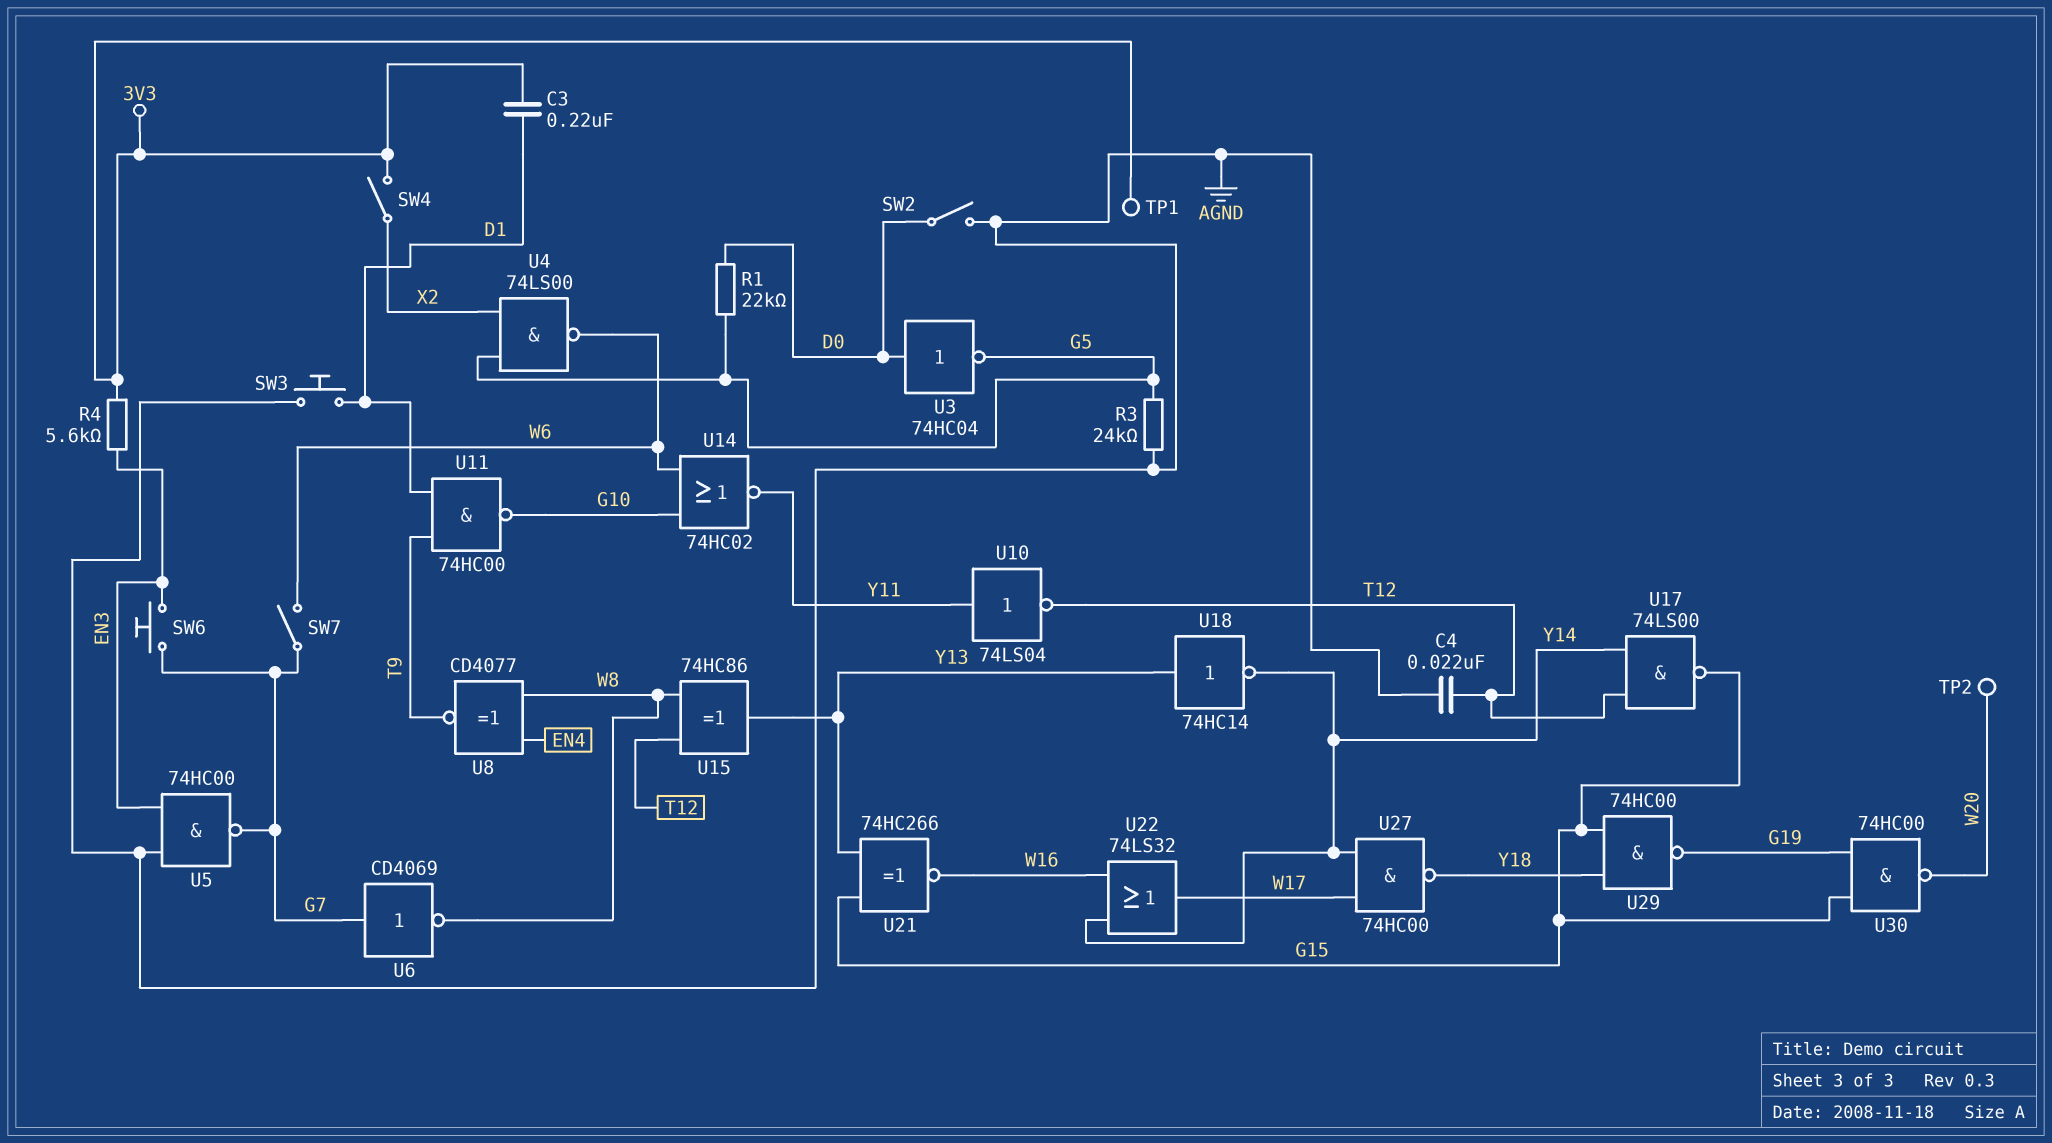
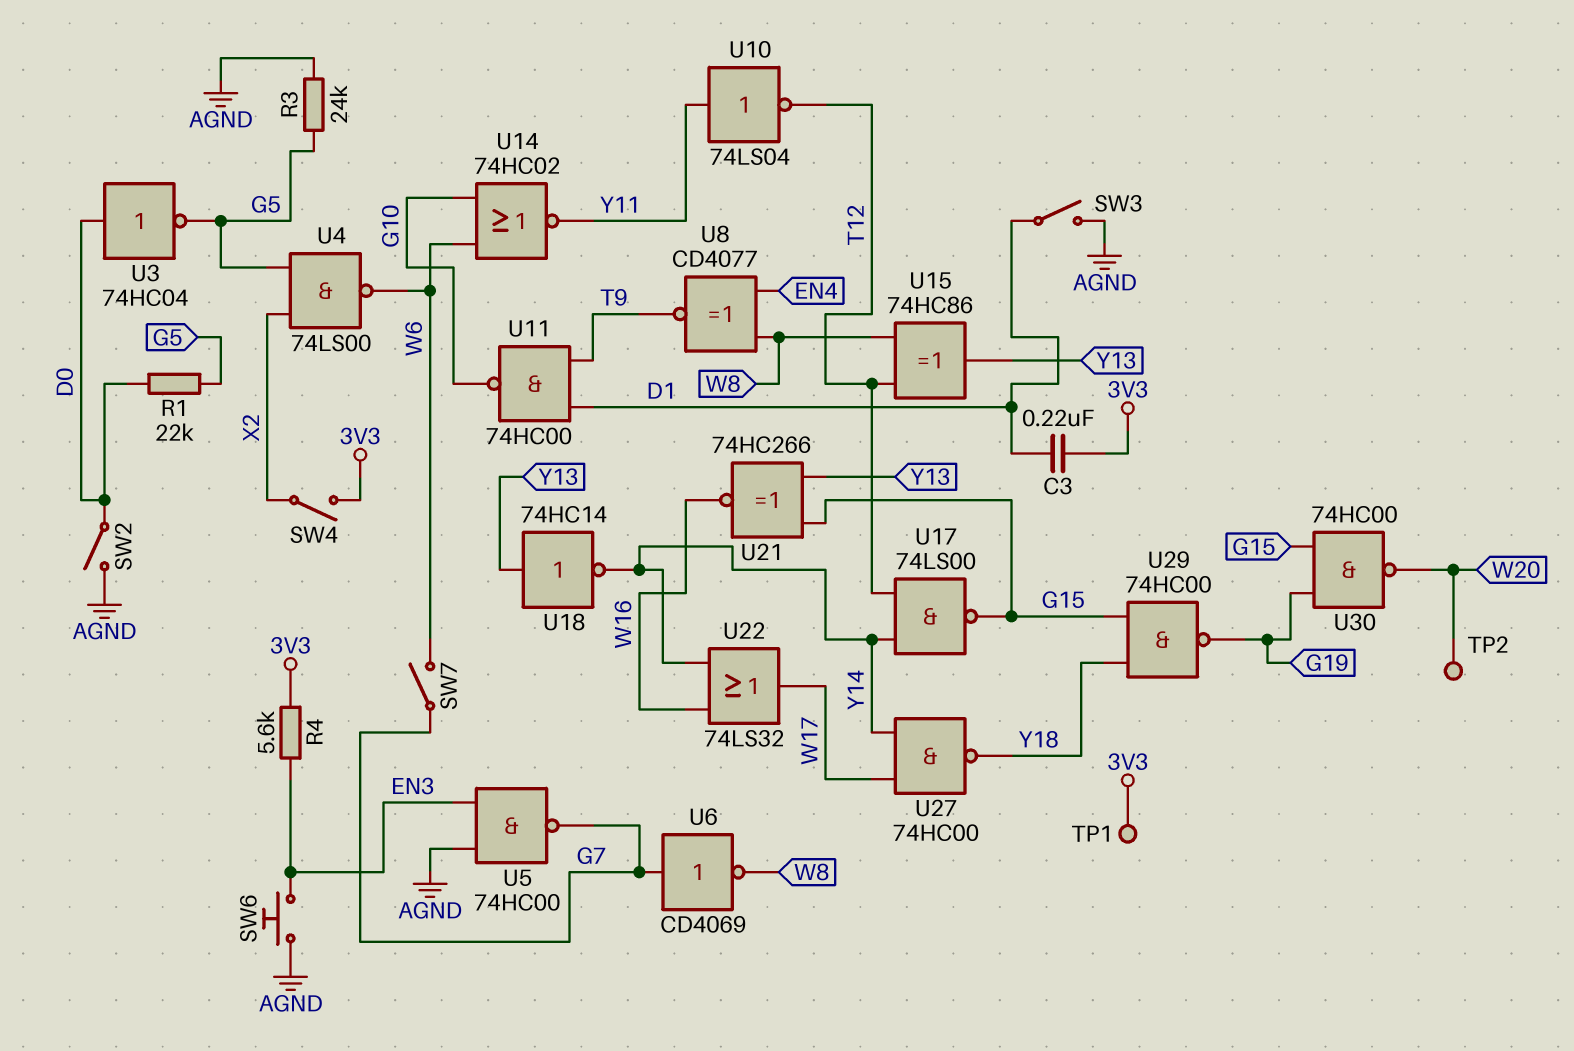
C4: 22nF (AGND, T12) -> none
SW3: button (AGND, D1) -> switch (AGND, D1)
SW6: button (EN3, G7) -> button (AGND, EN3)

